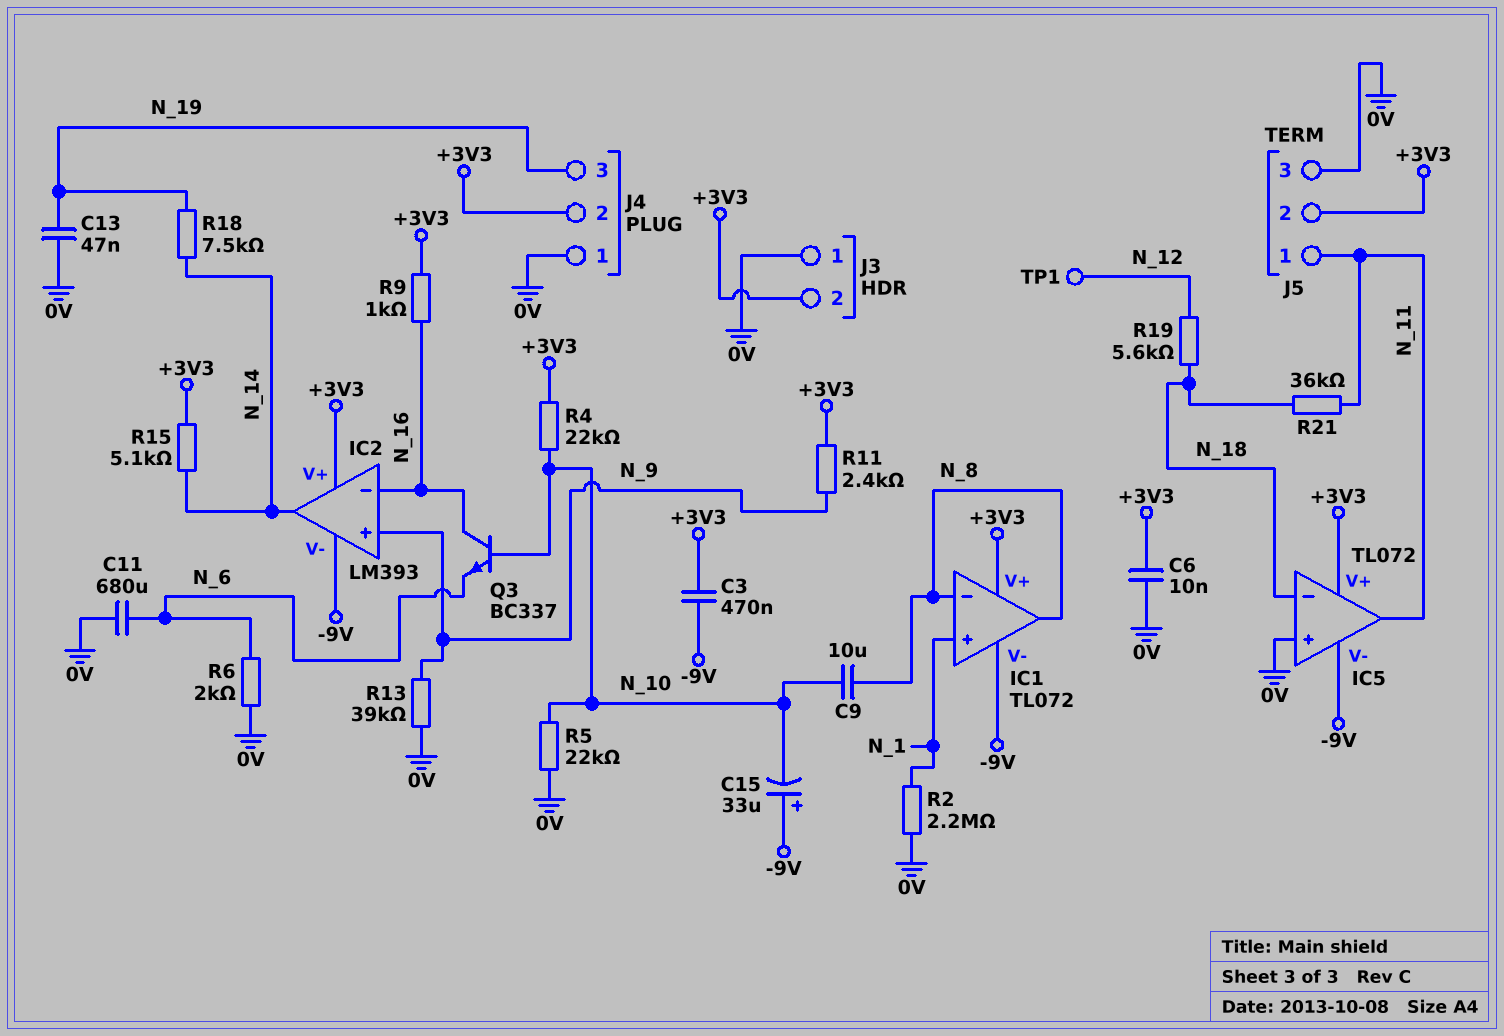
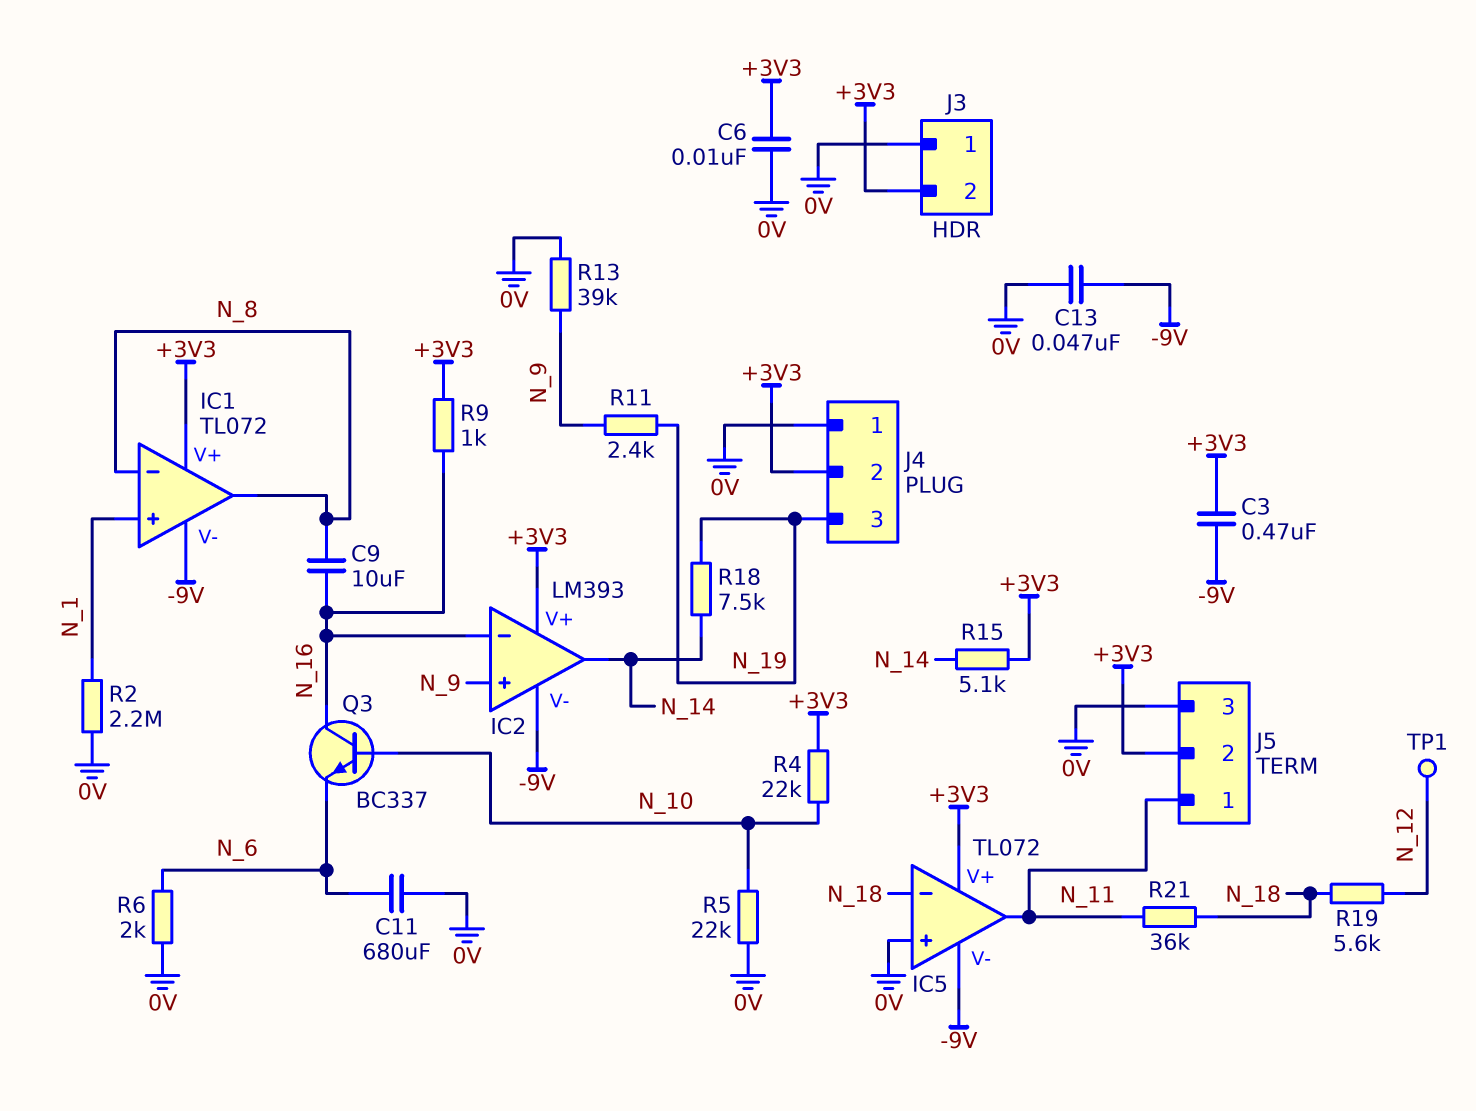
C9: 10uF (N_8, N_10) -> 10uF (N_8, N_16)
C13: 47nF (0V, N_19) -> 47nF (-9V, 0V)
C15: 33uF (plus -9V, minus N_10) -> none
R11: 2.4k (+3V3, N_9) -> 2.4k (N_9, N_19)

